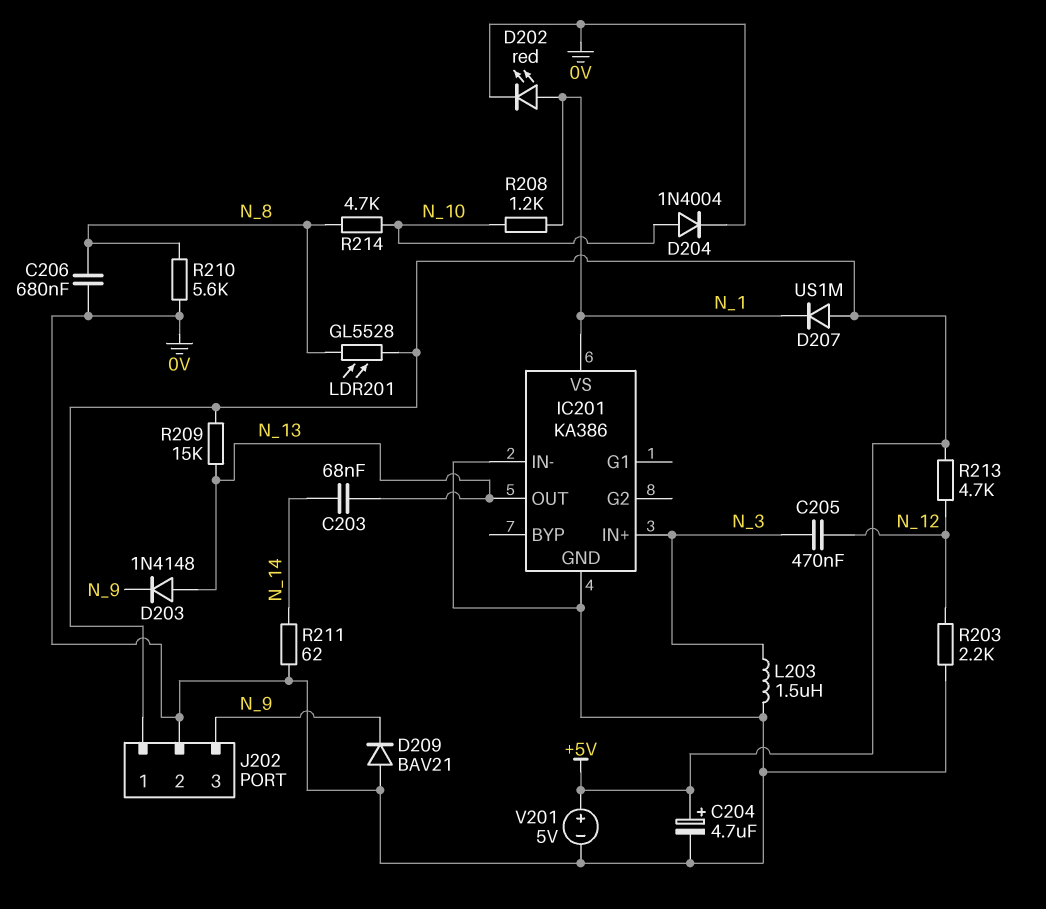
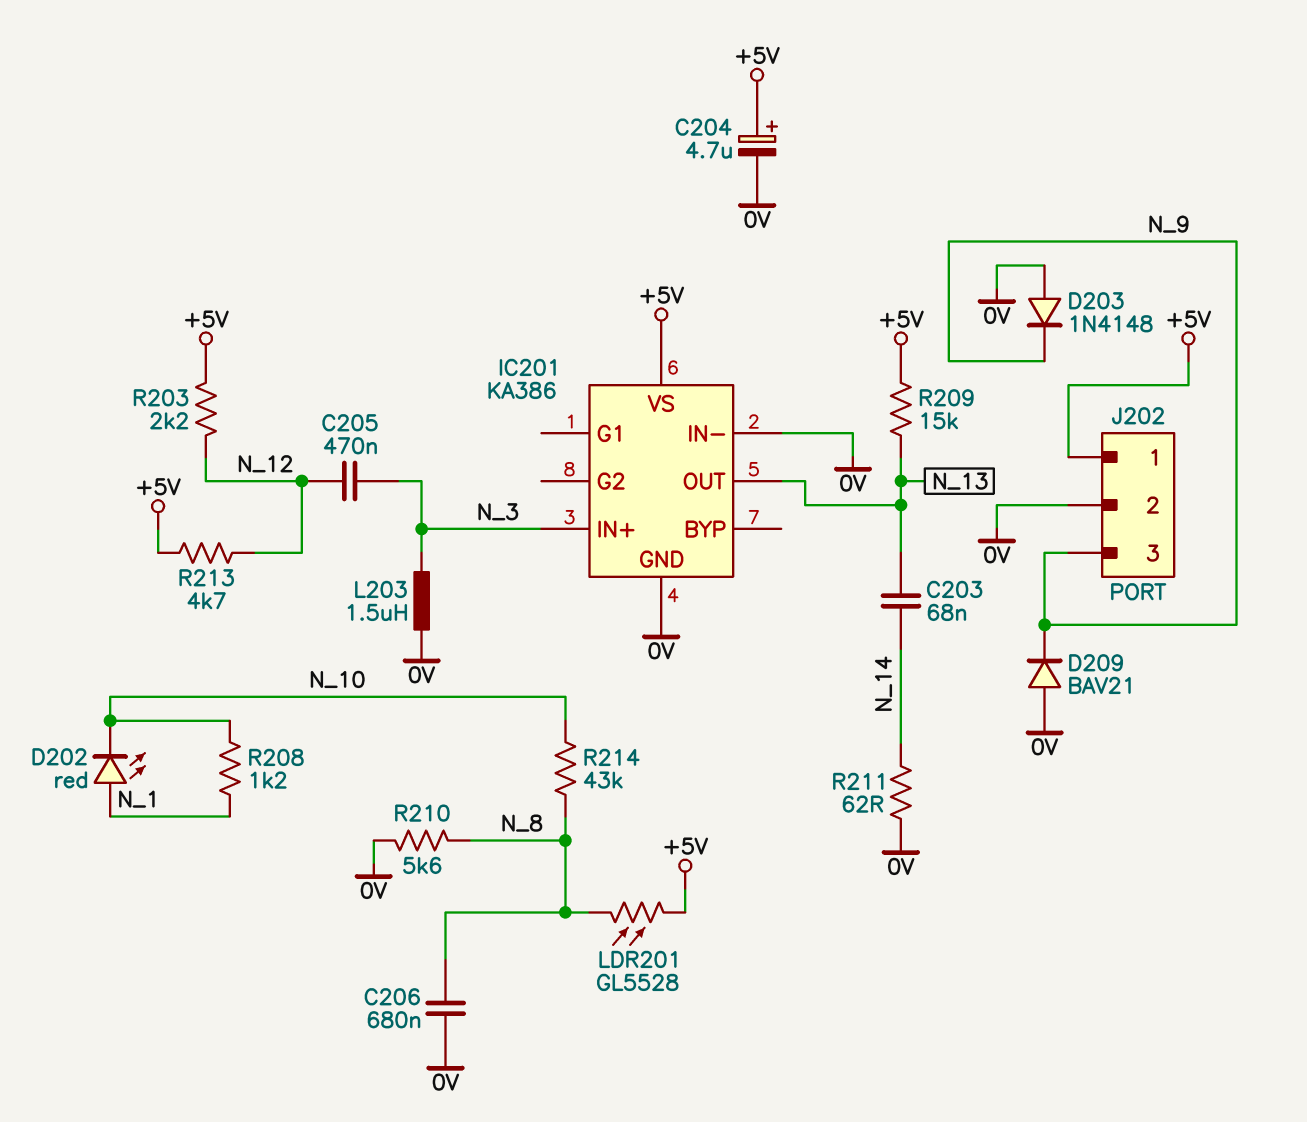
D202: LED red (A N_1, K 0V) -> LED red (A N_1, K N_10)
D203: diode 1N4148 (A N_13, K N_9) -> diode 1N4148 (A 0V, K N_9)
D204: diode 1N4004 (A N_10, K 0V) -> none
D207: diode US1M (A +5V, K N_1) -> none
IC201 pin VS: N_1 -> +5V
R203: 2.2k (0V, N_12) -> 2.2k (+5V, N_12)
R214: 4.7k (N_8, N_10) -> 43k (N_8, N_10)
V201: 5V (plus +5V, minus 0V) -> none

